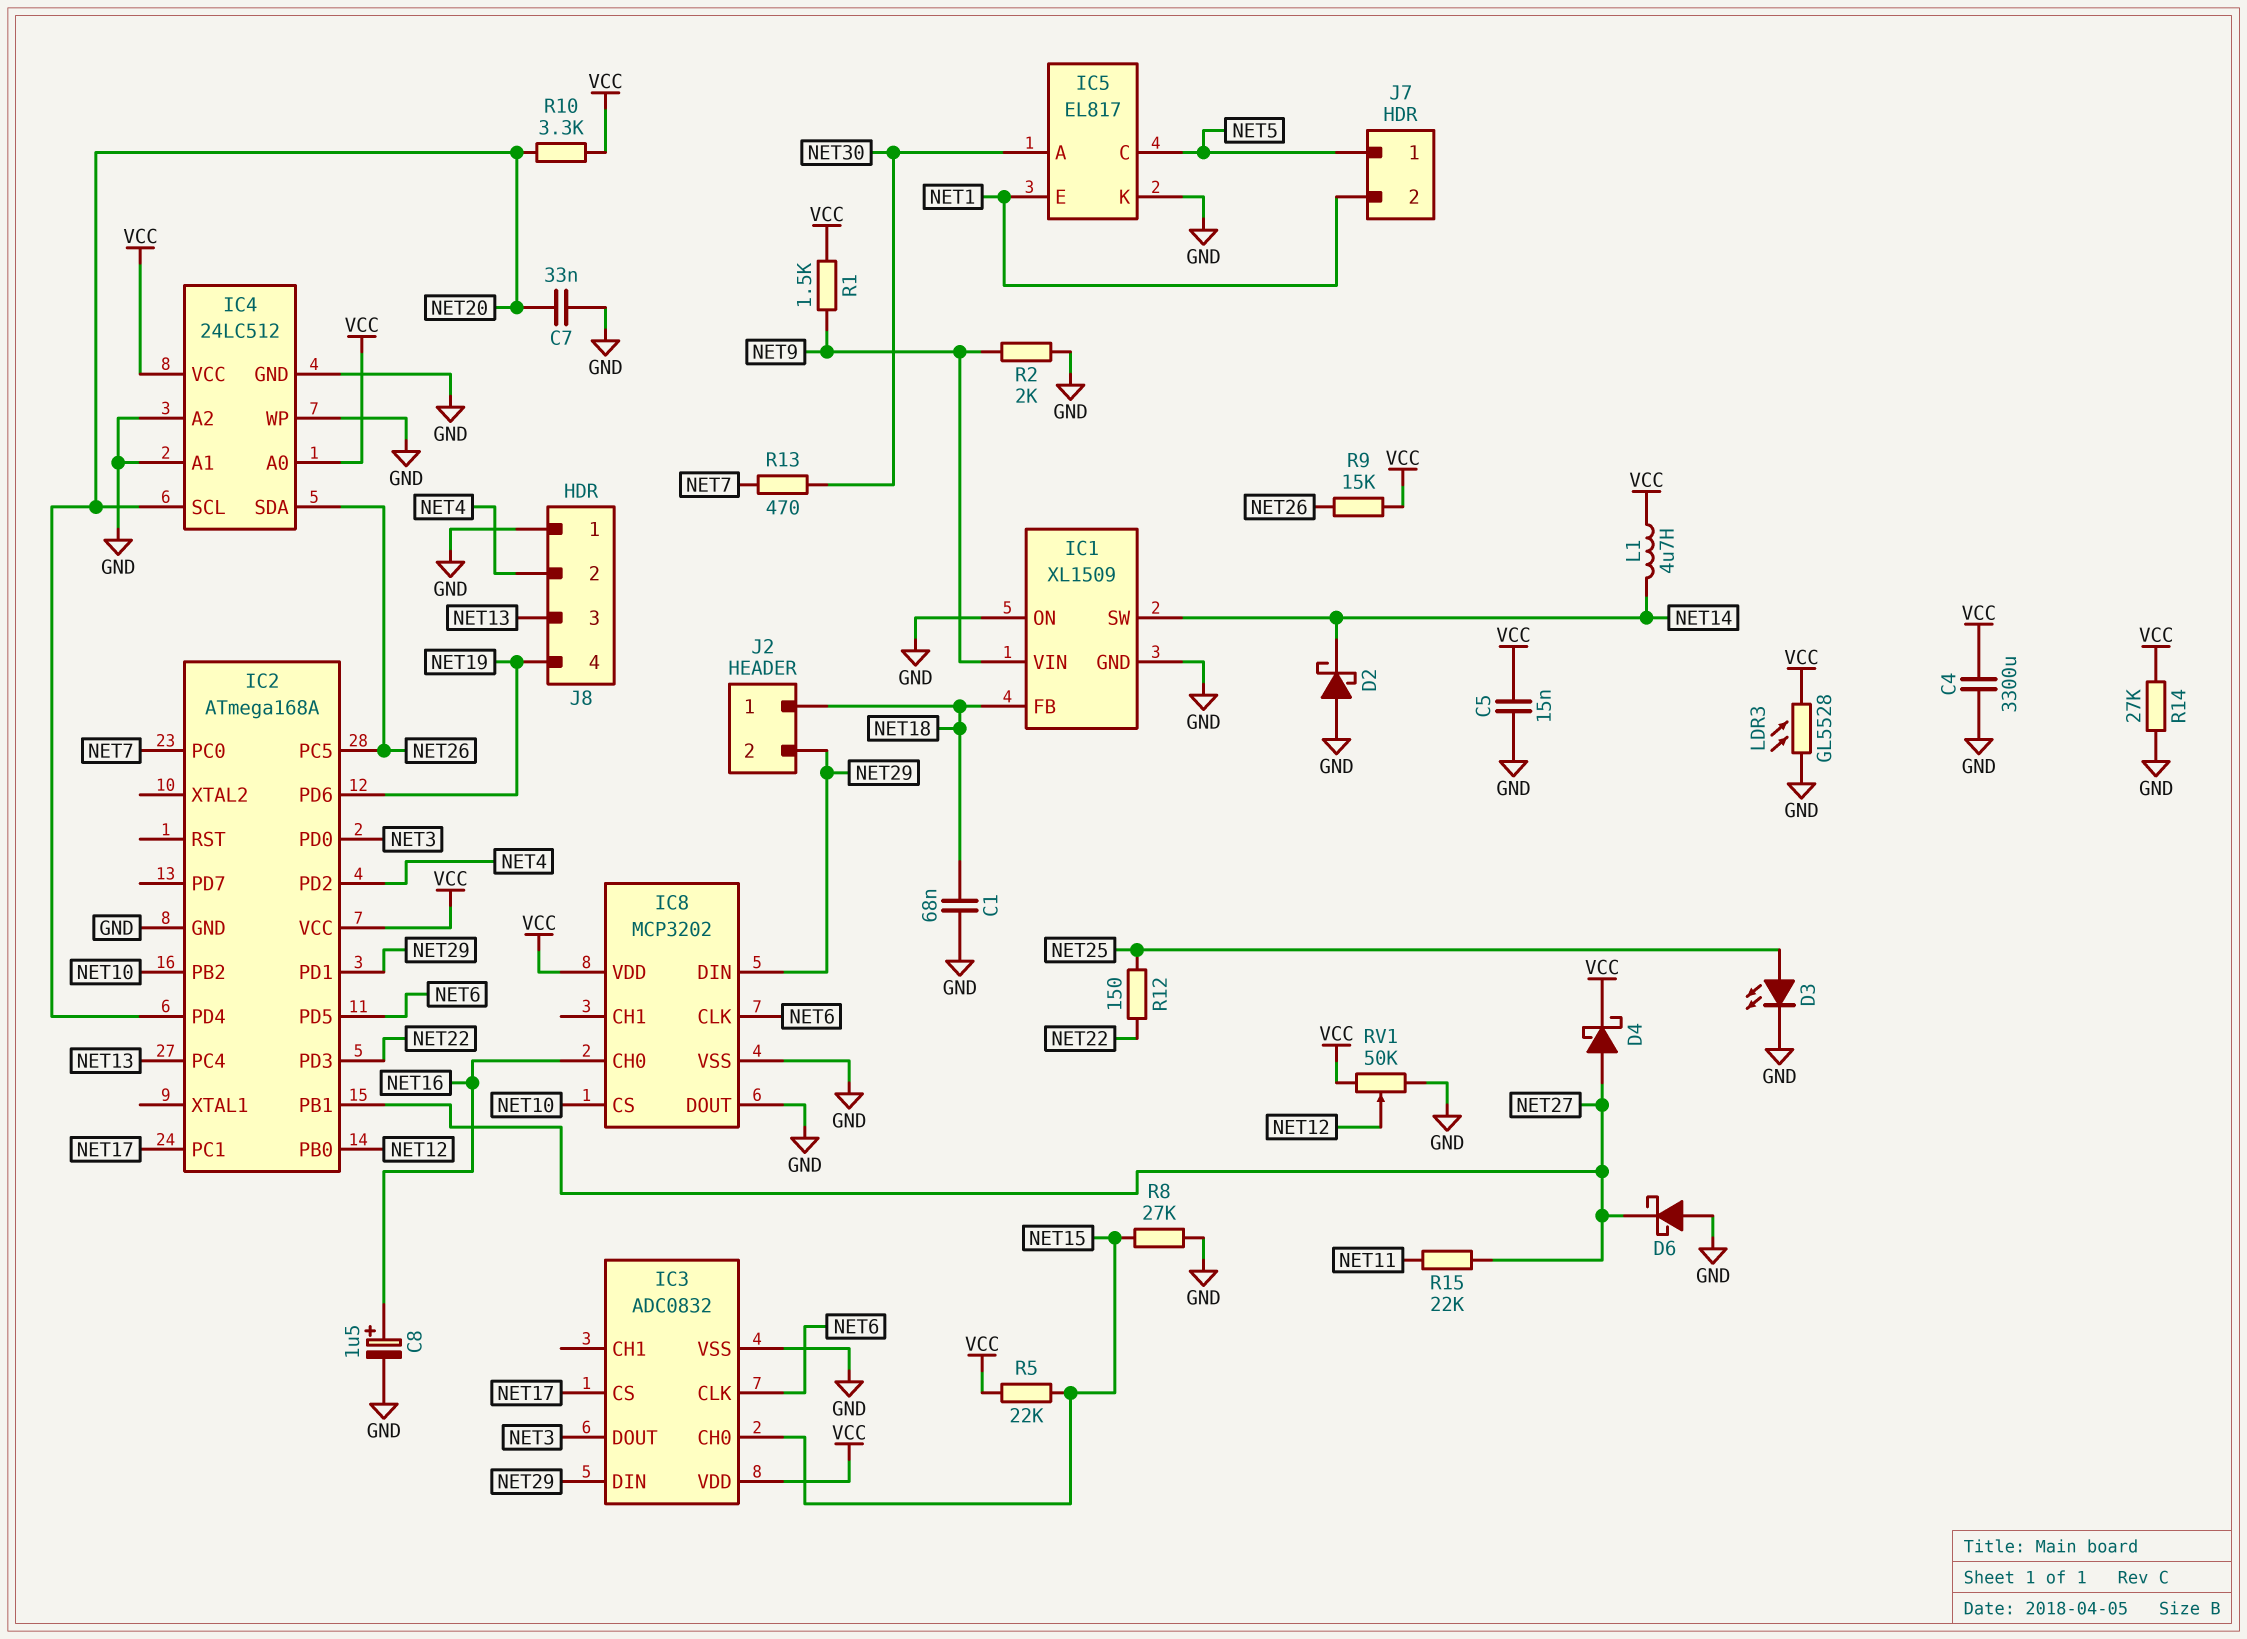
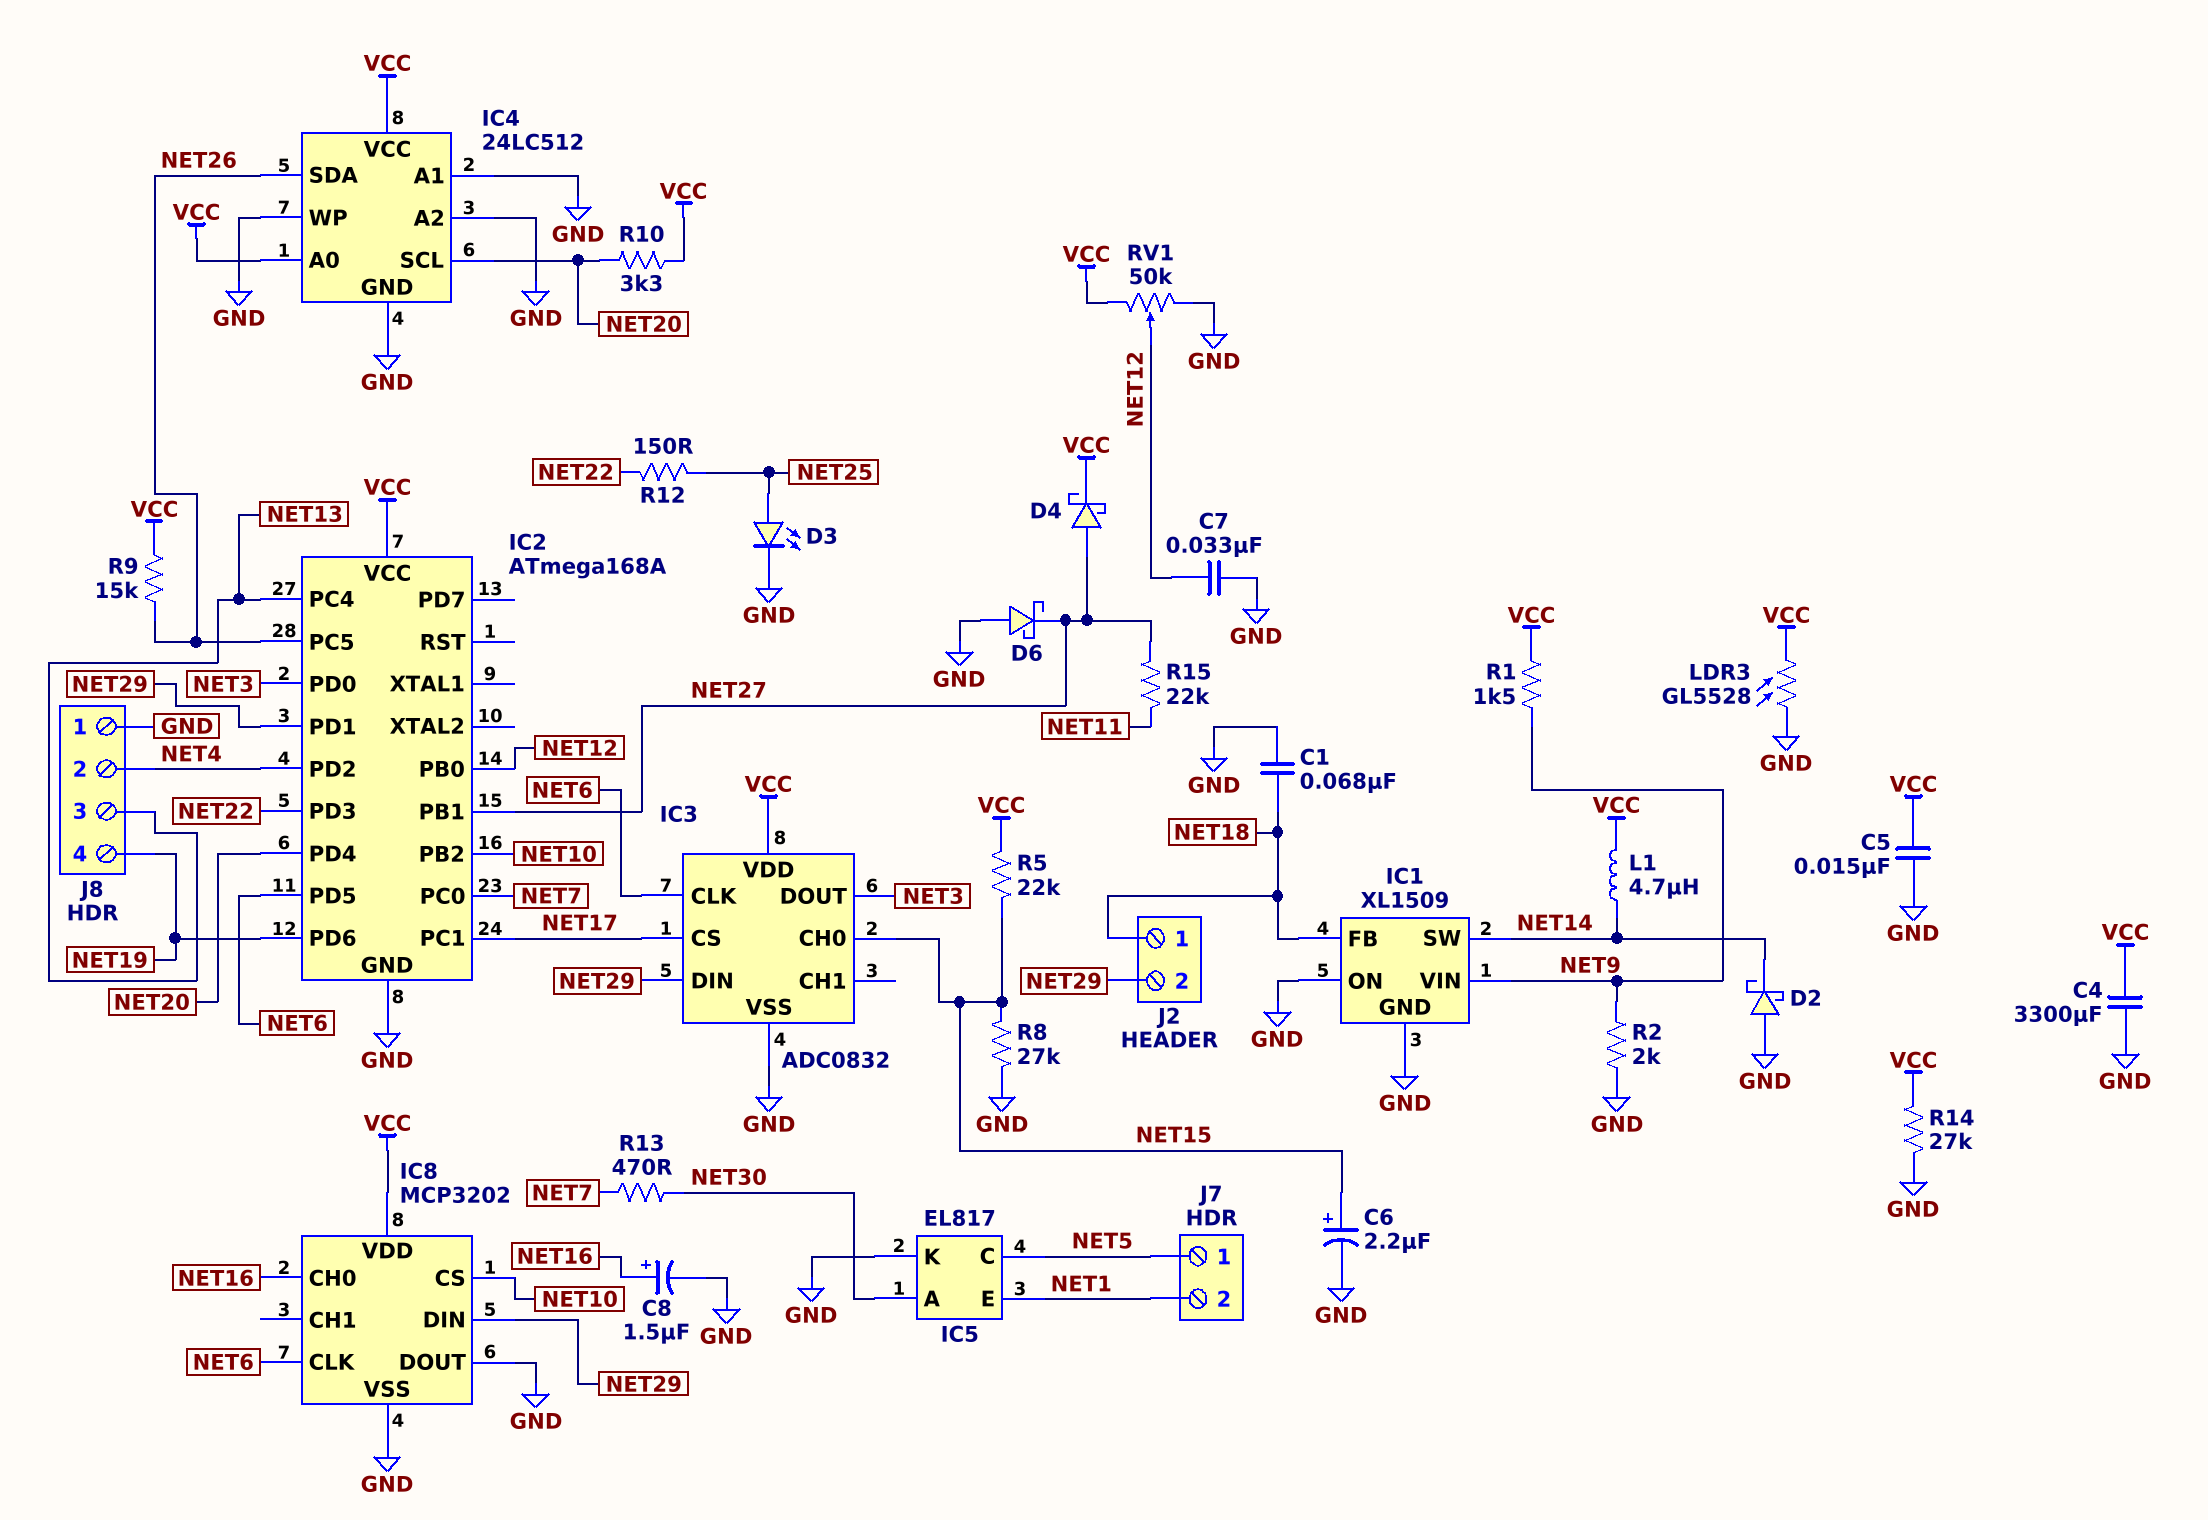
C6: none -> 2.2uF (plus NET15, minus GND)
C7: 33nF (GND, NET20) -> 33nF (GND, NET12)

